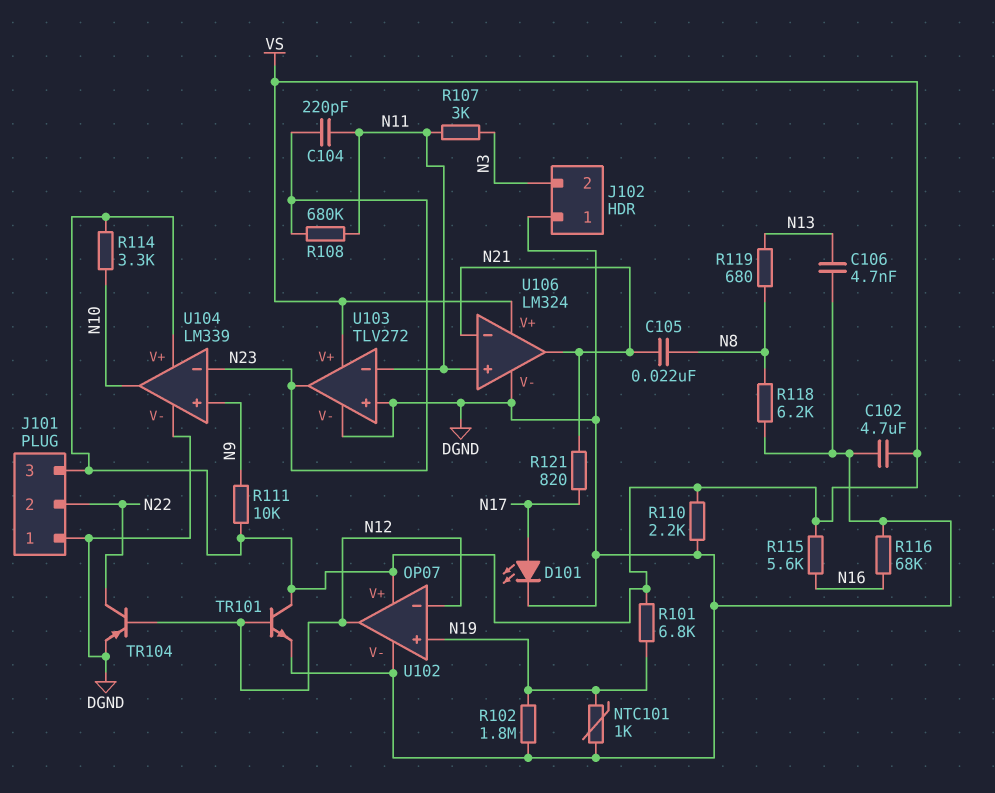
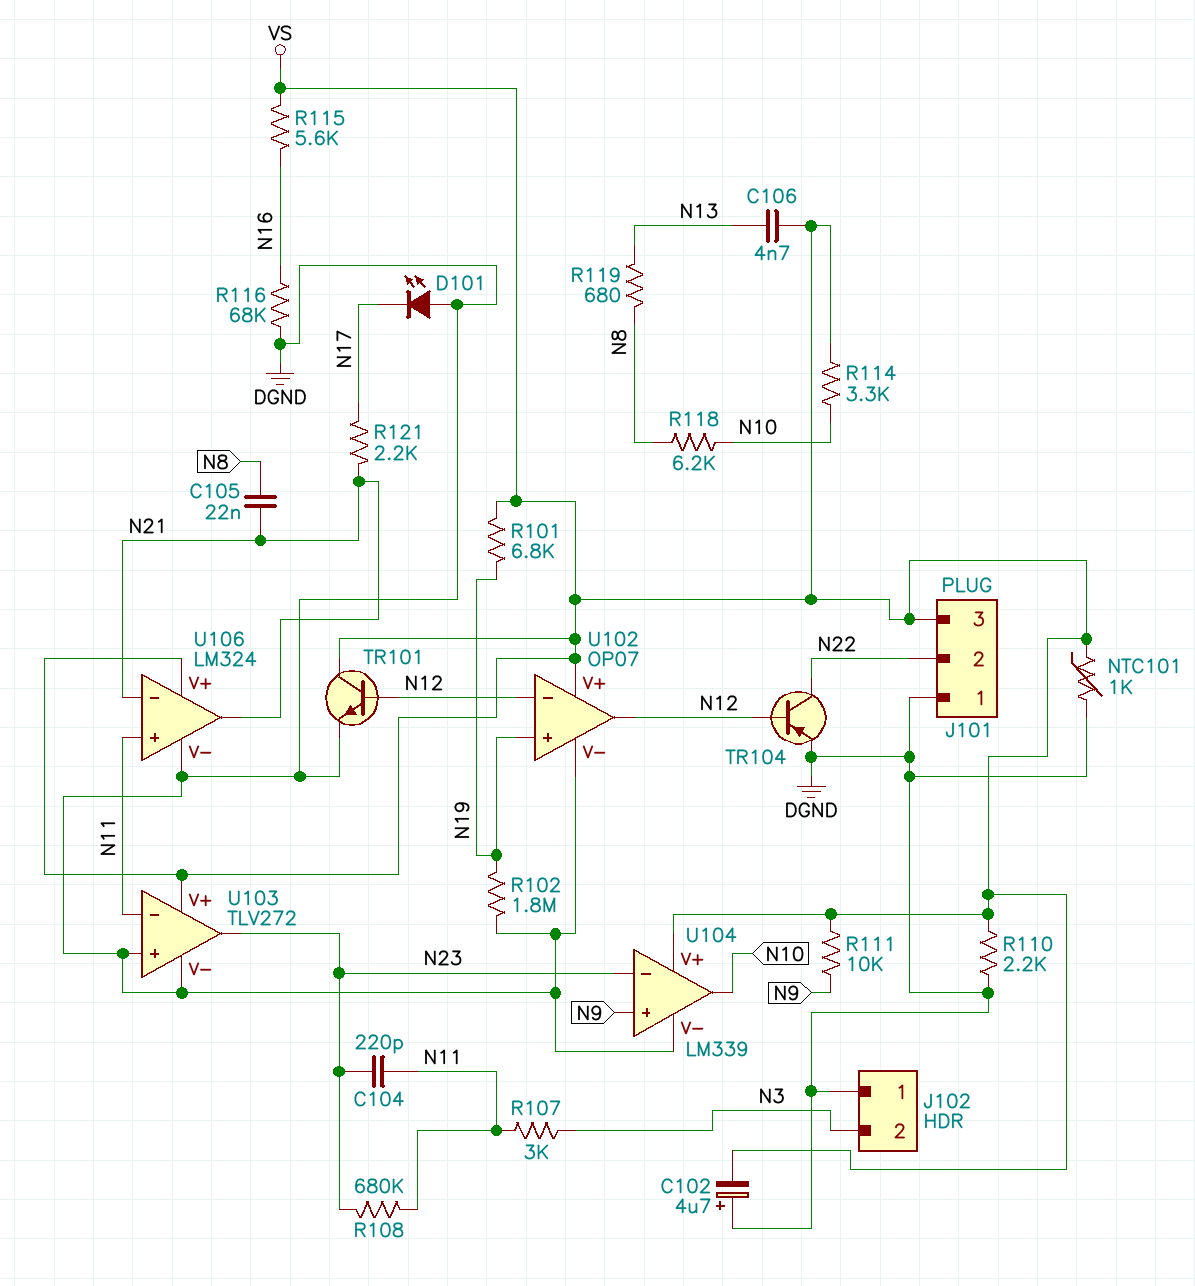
C102: 4.7uF (DGND, VS) -> 4.7uF (plus DGND, minus VS)
C106: 4.7nF (DGND, N13) -> 4.7nF (N13, VS)
D101: LED (A N17, K DGND) -> LED (A DGND, K N17)
NTC101: 1k (DGND, N19) -> 1k (DGND, VS)
R118: 6.2k (DGND, N8) -> 6.2k (N8, N10)
R121: 820 (N17, N21) -> 2.2k (N17, N21)

